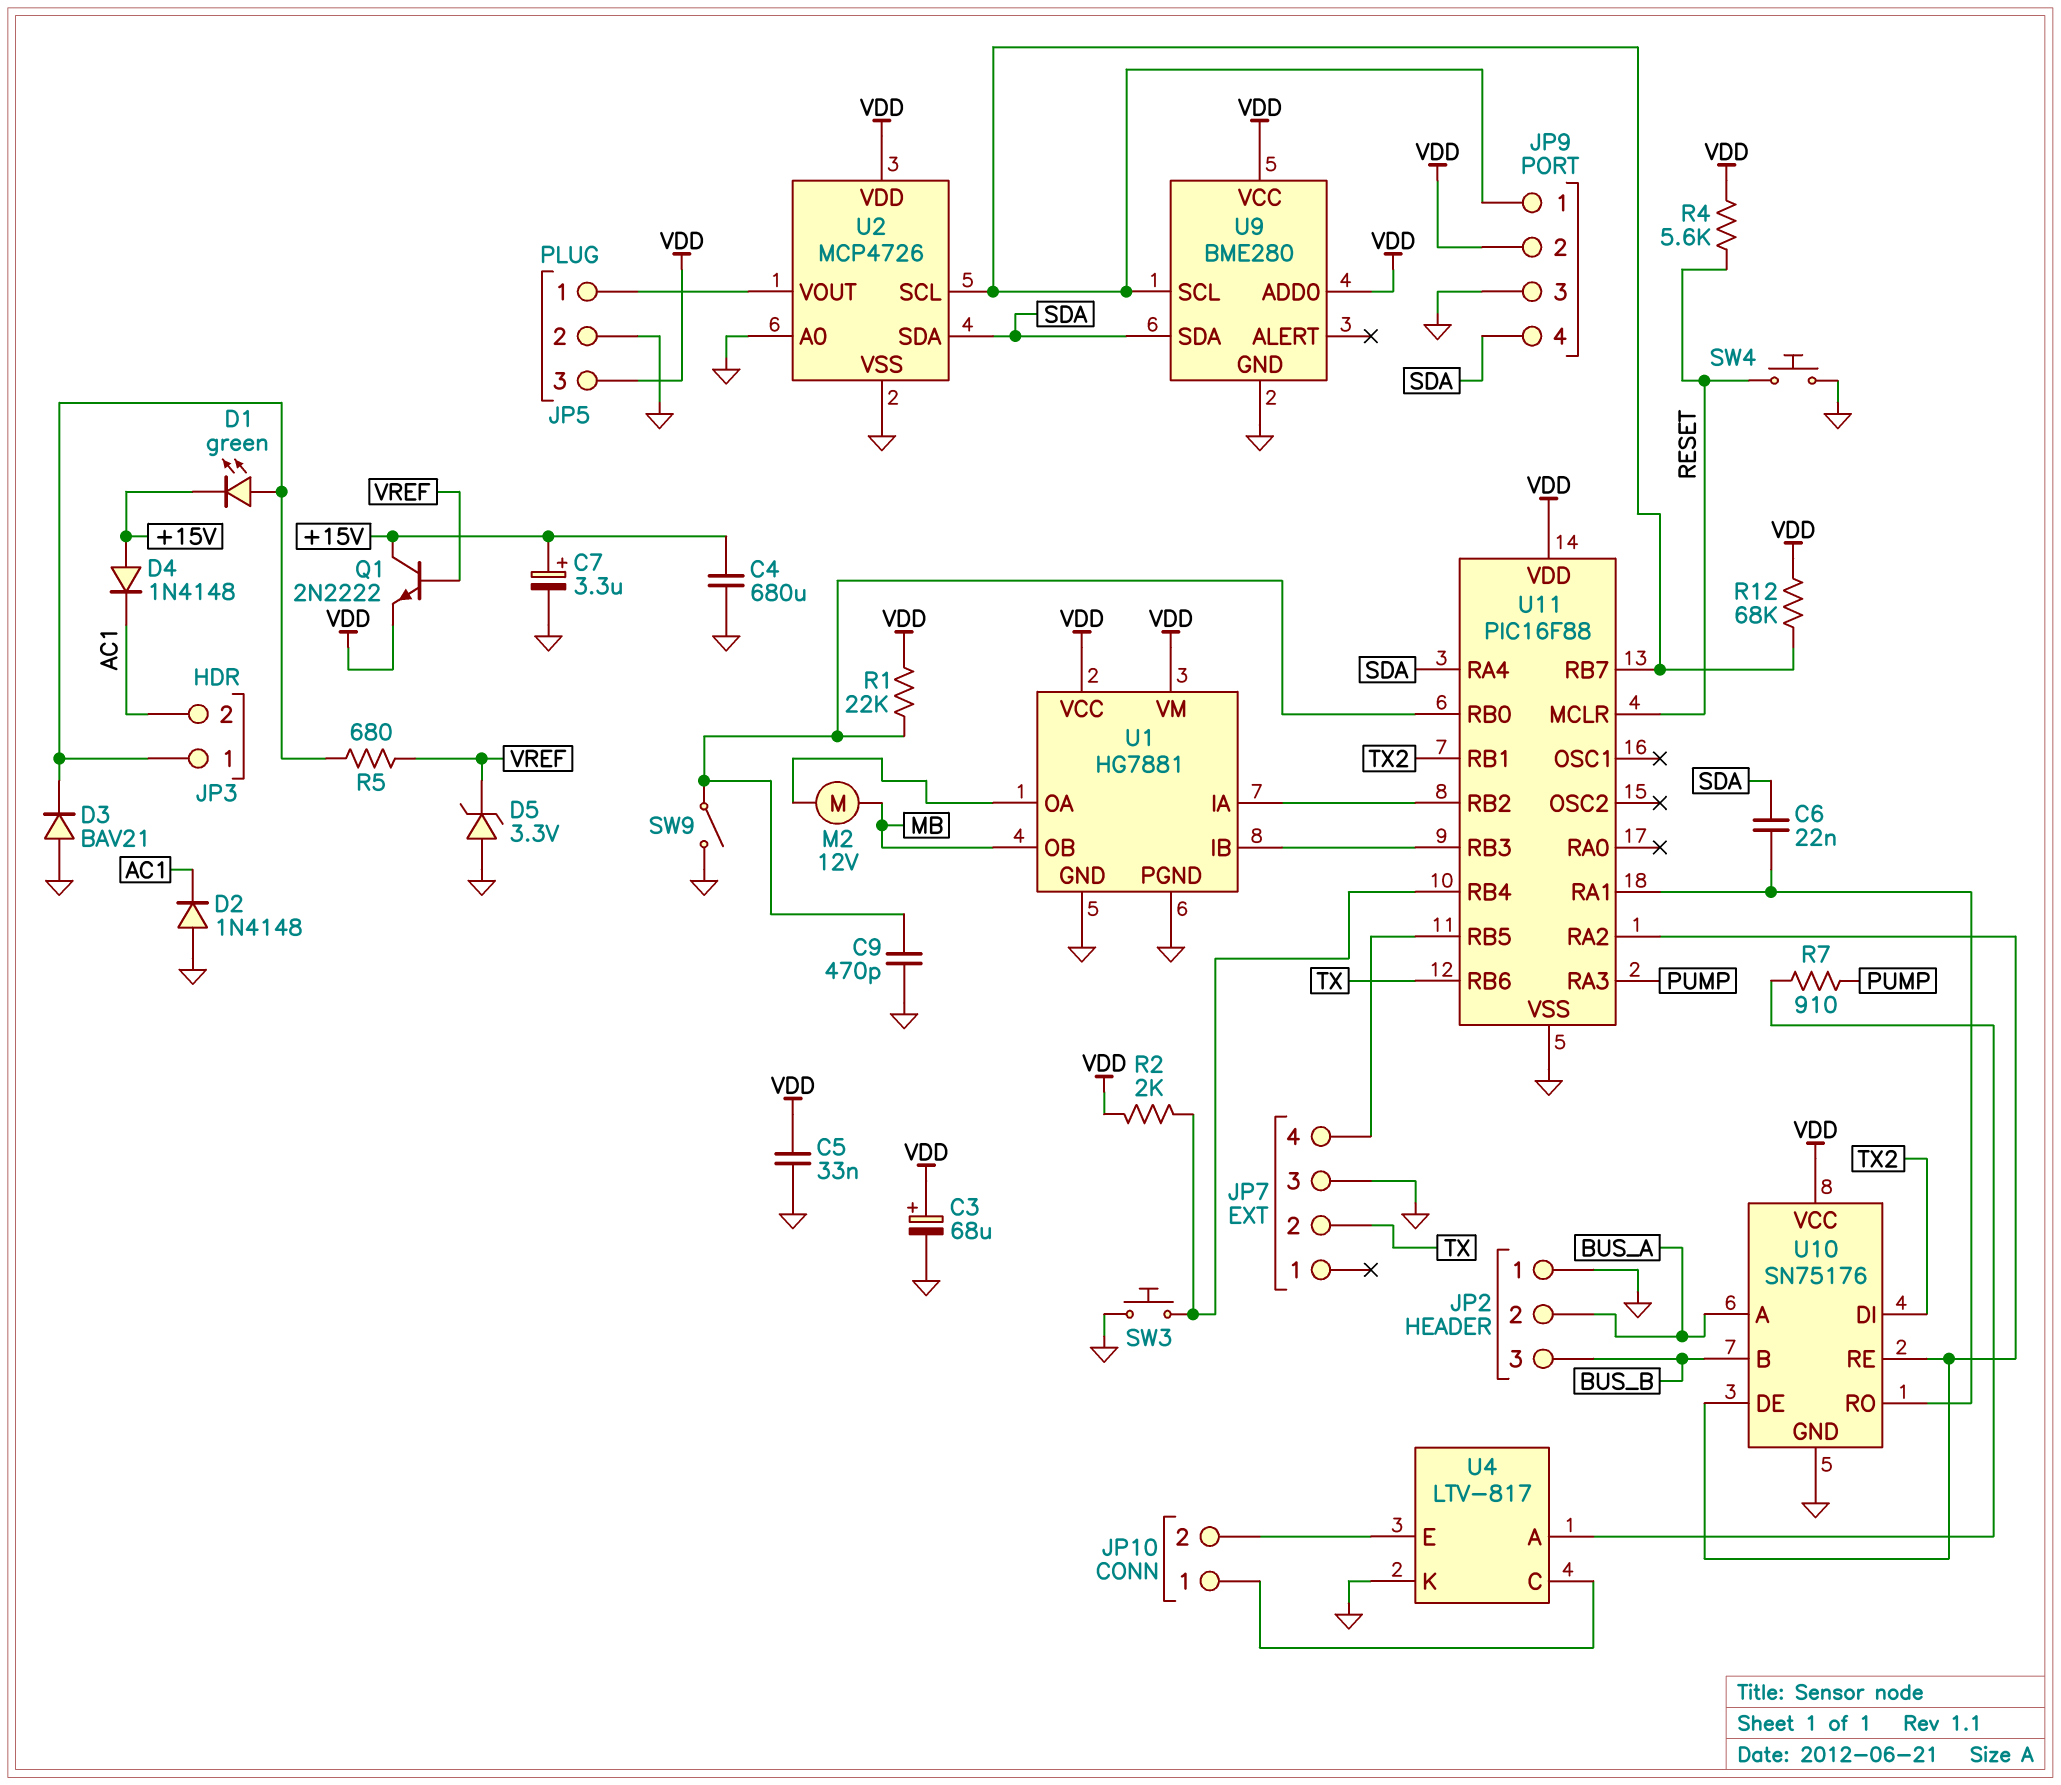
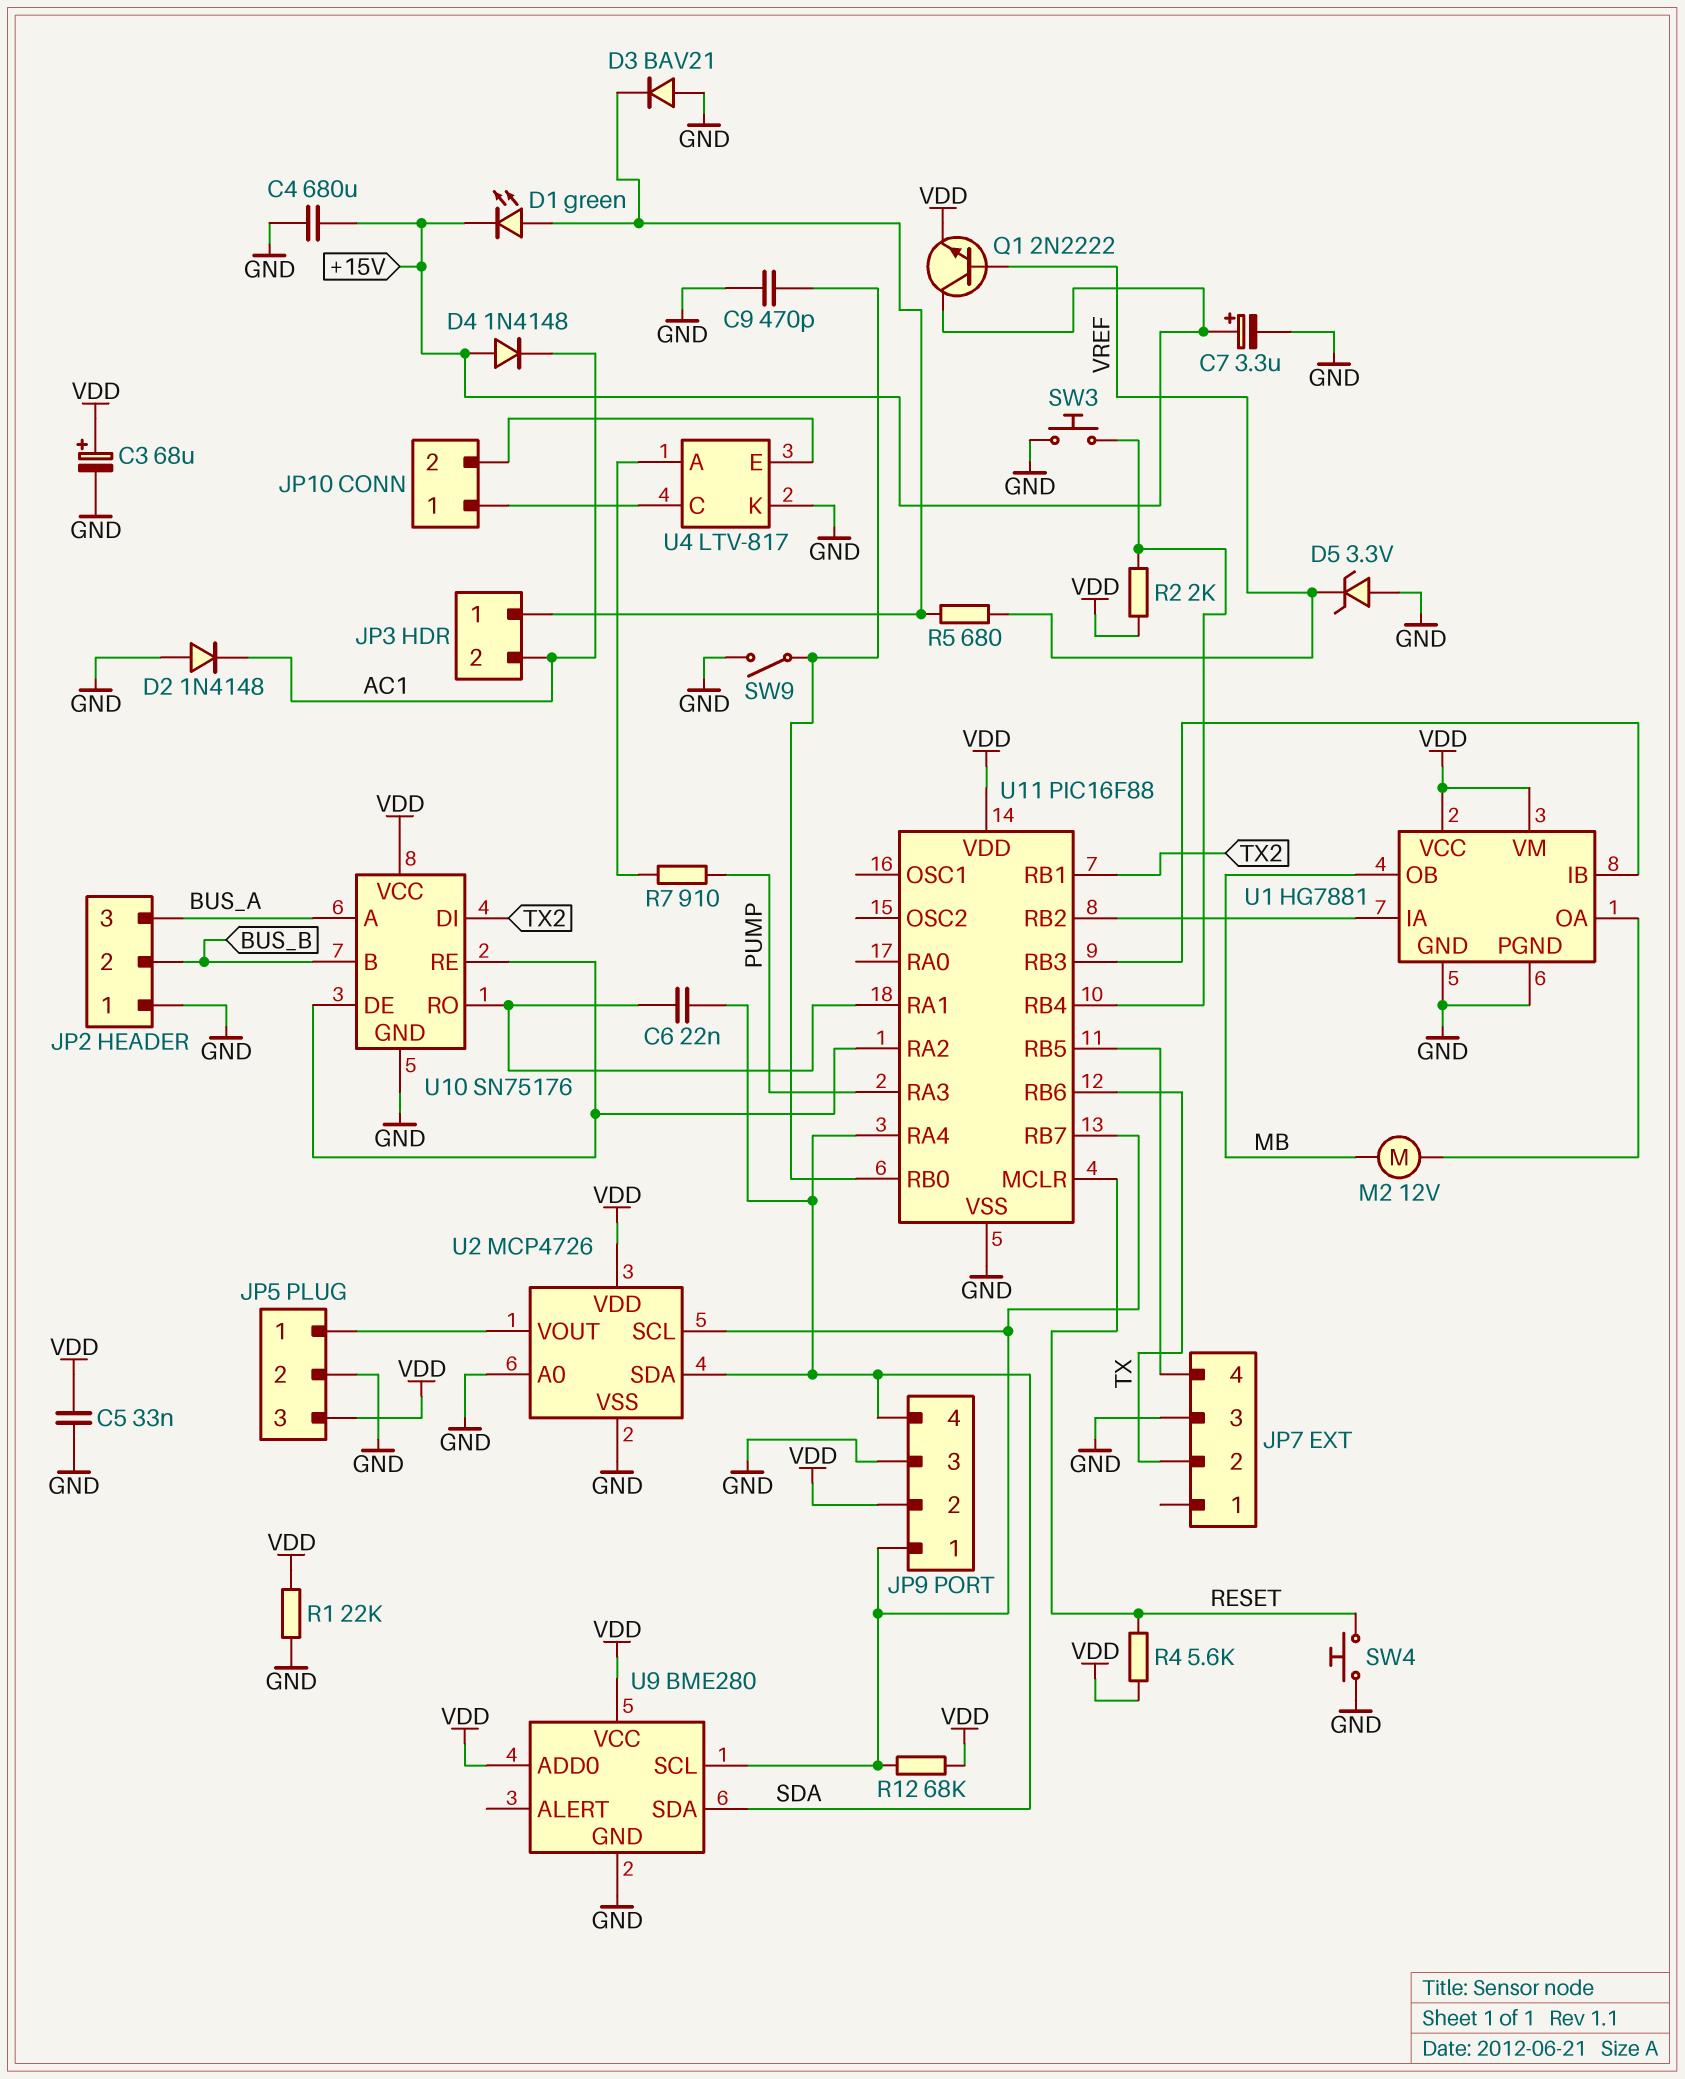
JP2 pin 2: BUS_A -> BUS_B
JP2 pin 3: BUS_B -> BUS_A
R1: 22k (U11/RB0, VDD) -> 22k (GND, VDD)

